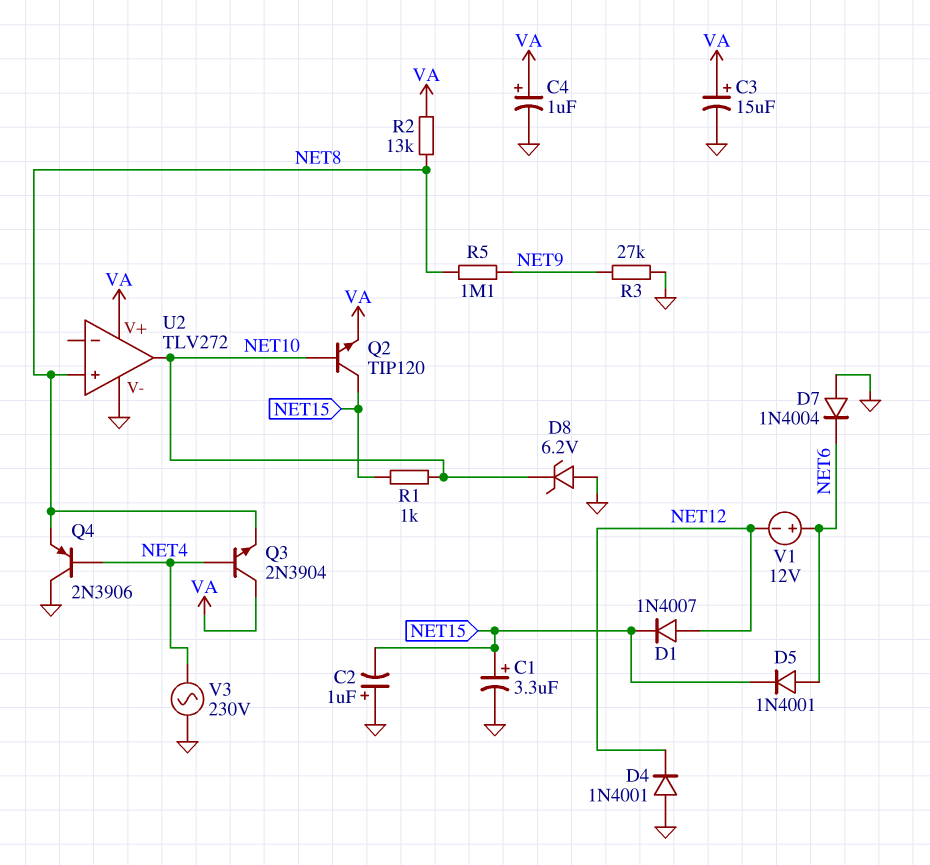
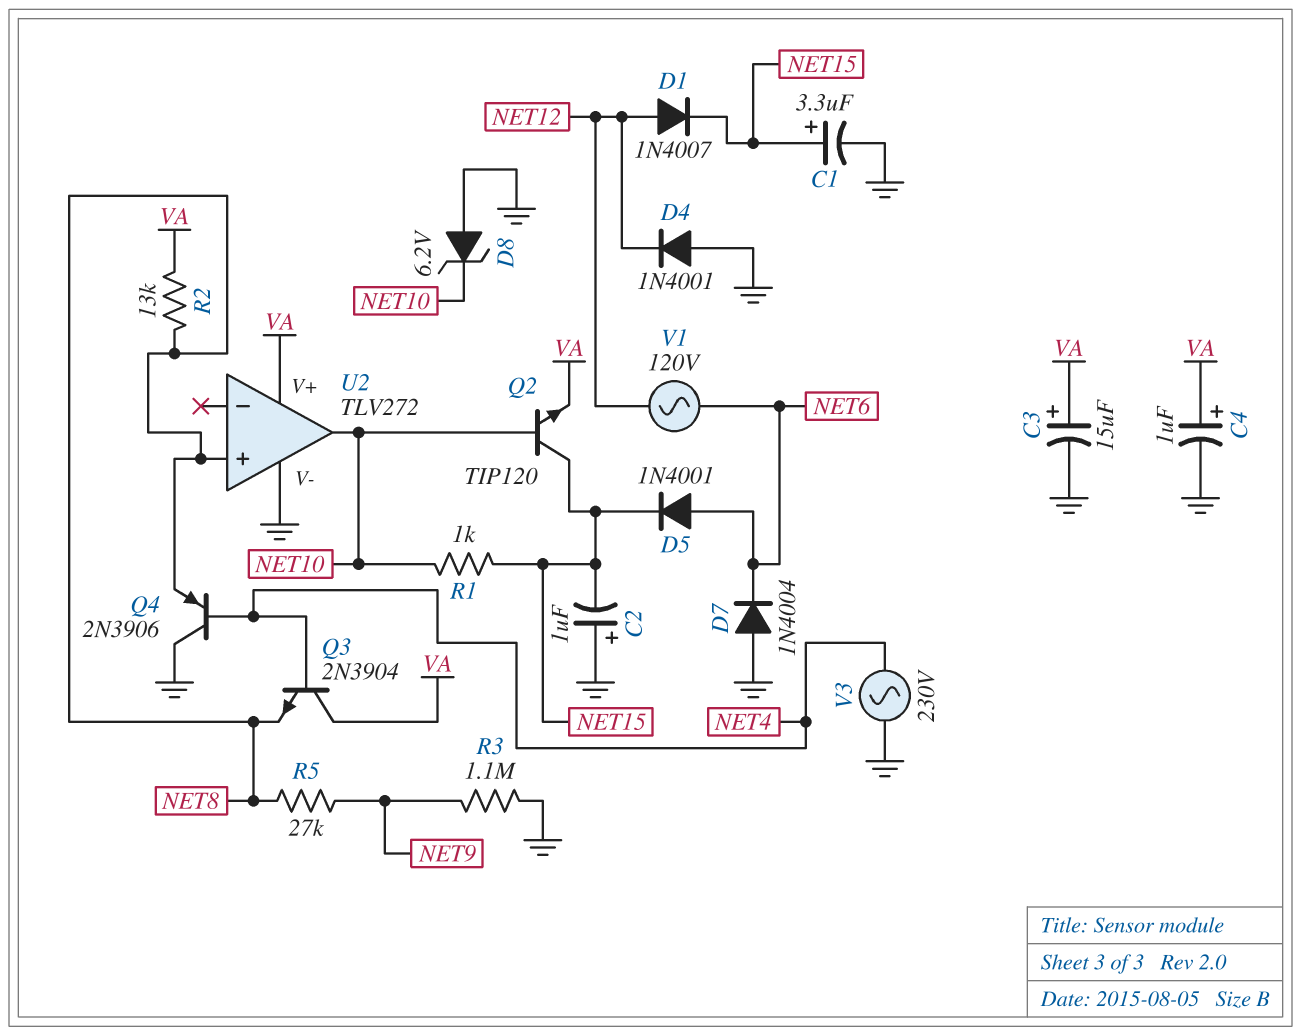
R3: 27k (GND, NET9) -> 1.1M (GND, NET9)
R5: 1.1M (NET8, NET9) -> 27k (NET8, NET9)
V1: 12V (plus NET6, minus NET12) -> AC 120V (NET6, NET12)

